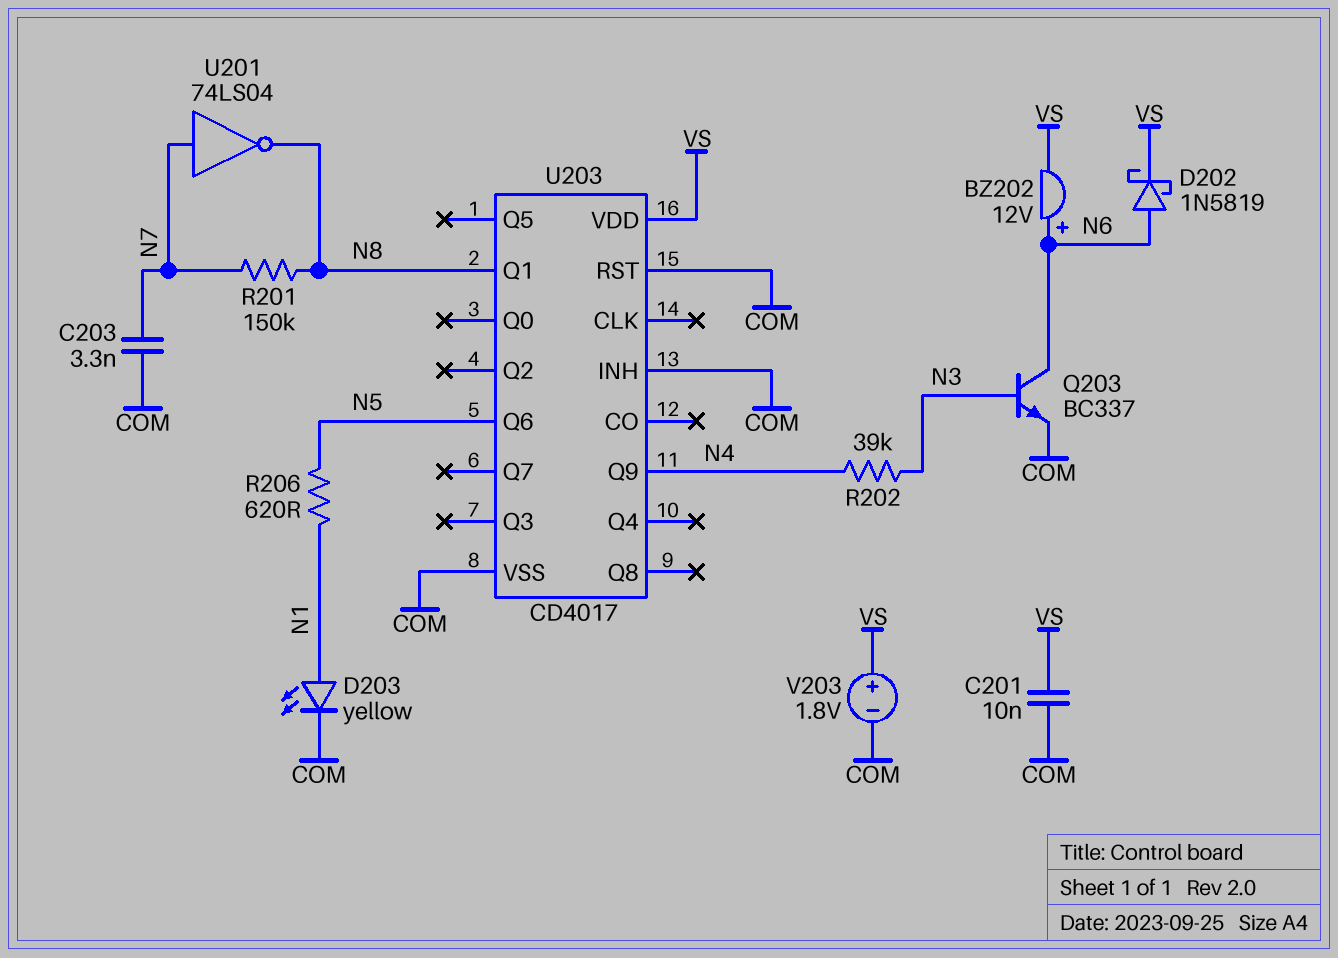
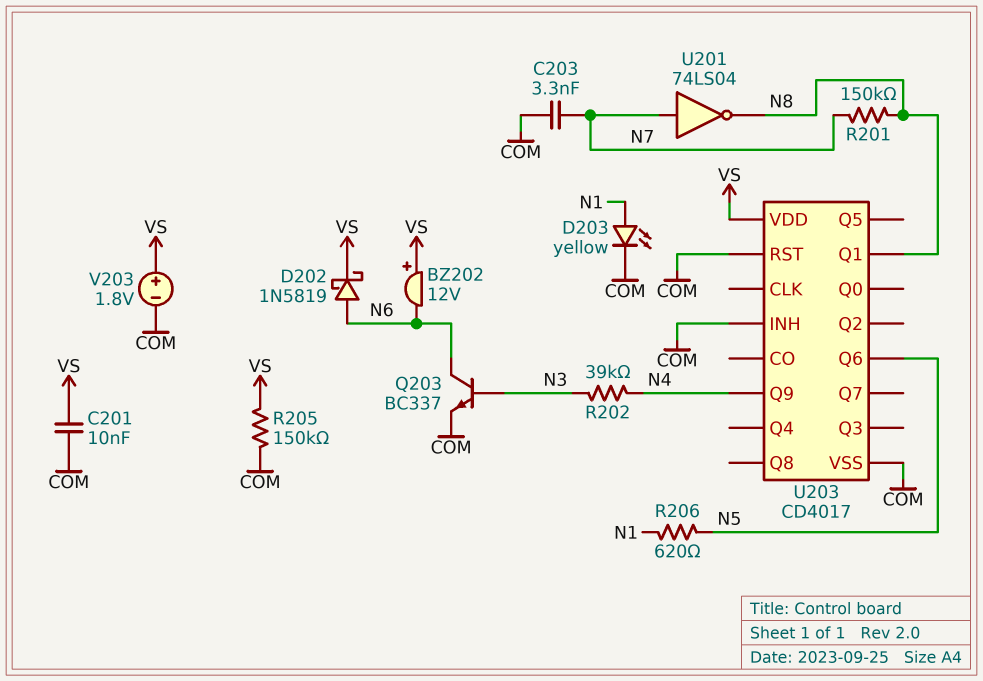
BZ202: buzzer 12V (plus N6, minus VS) -> buzzer 12V (plus VS, minus N6)
R205: none -> 150k (COM, VS)

